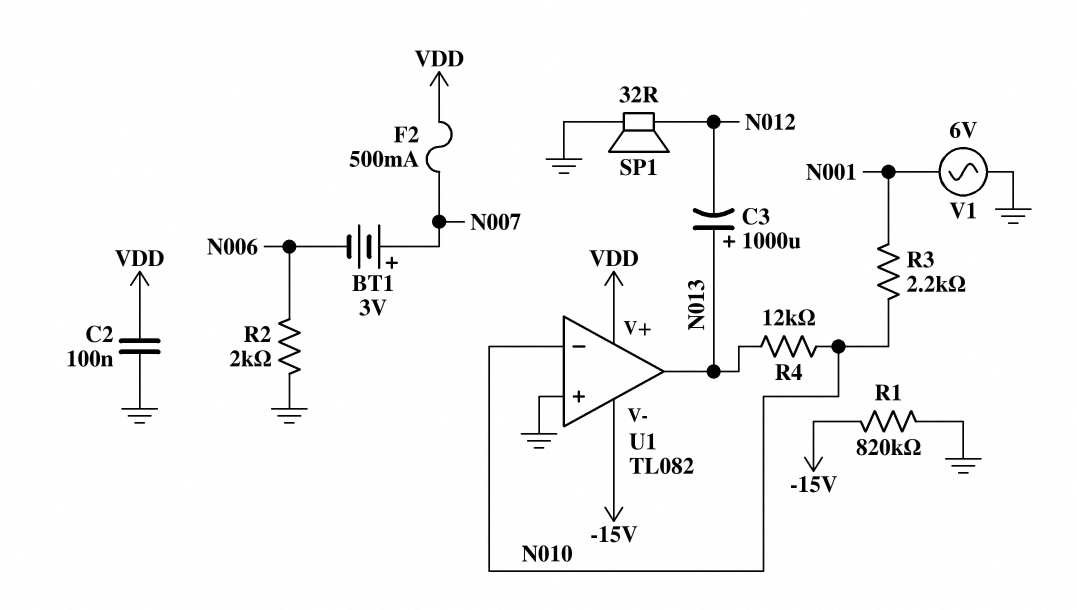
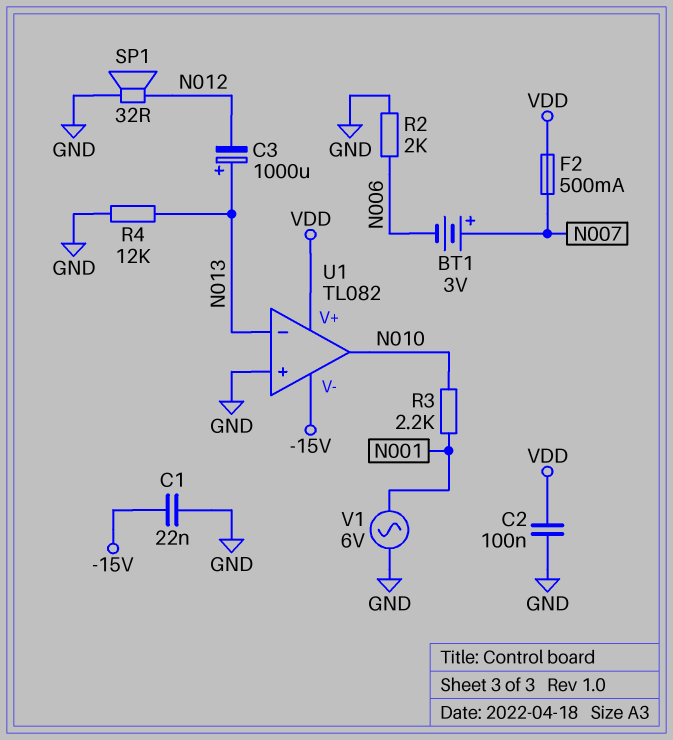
C1: none -> 22nF (-15V, GND)
R1: 820k (-15V, GND) -> none
R4: 12k (N010, N013) -> 12k (GND, N013)
U1 pin in-: N010 -> N013
U1 pin out: N013 -> N010

